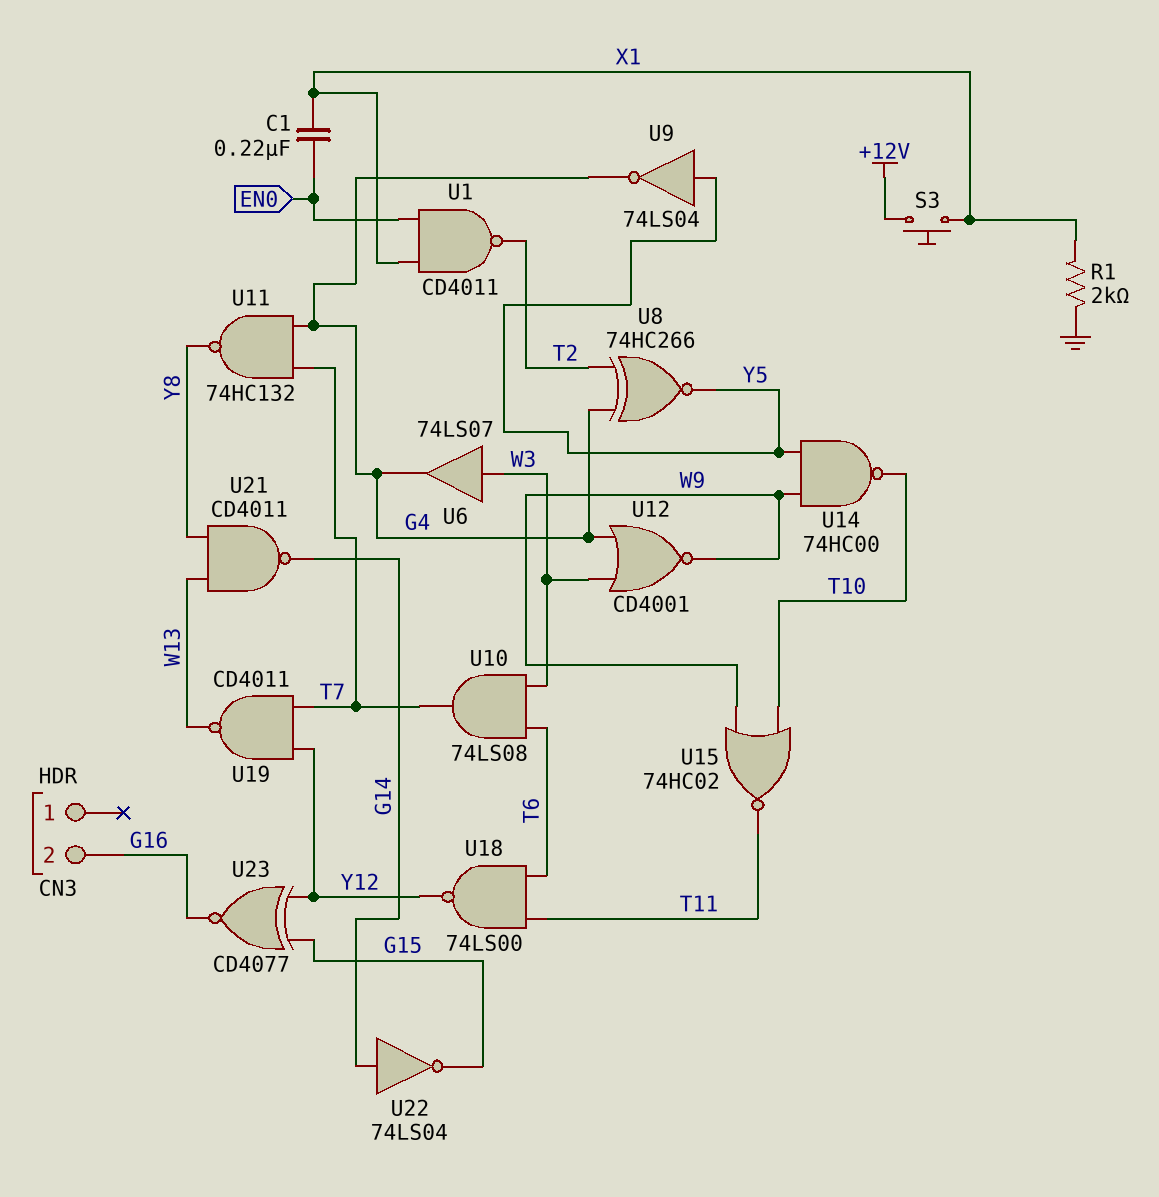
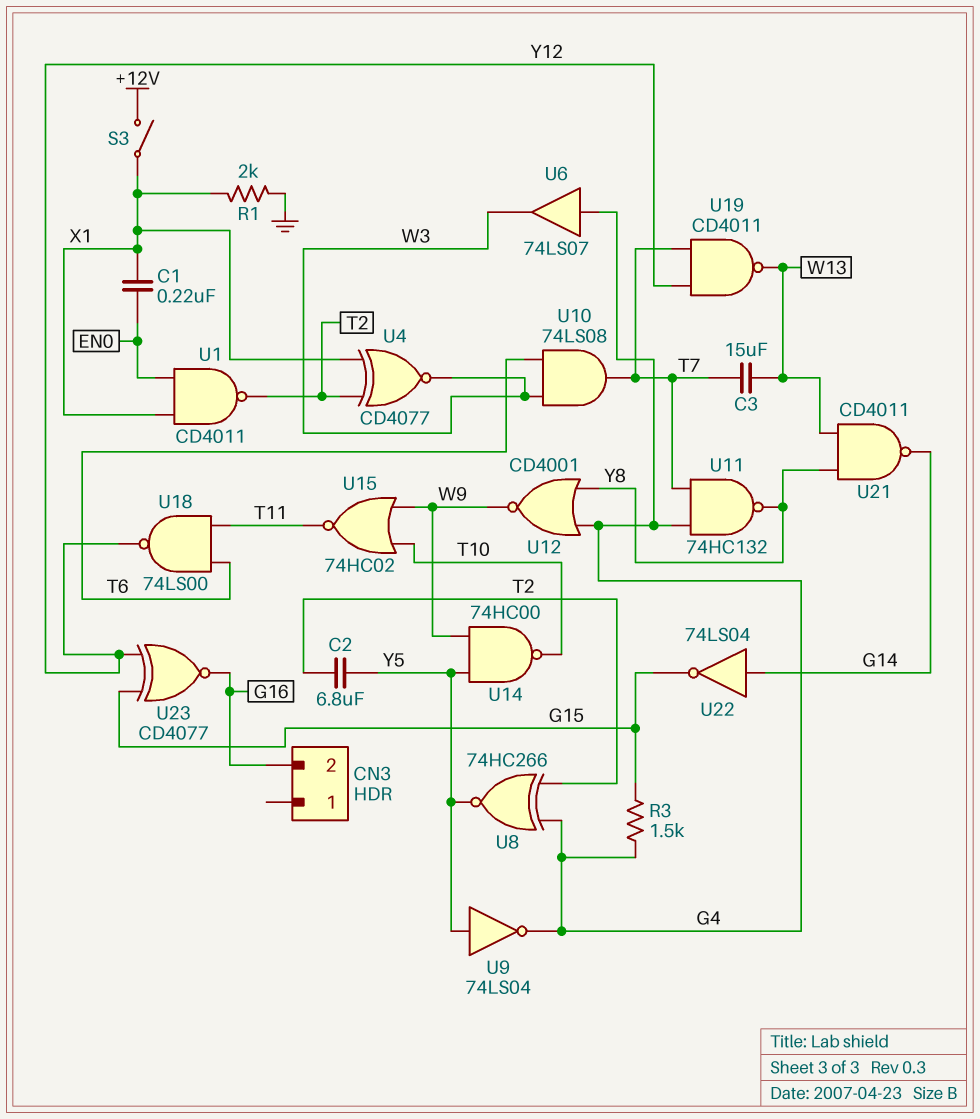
C2: none -> 6.8uF (T2, Y5)
C3: none -> 15uF (T7, W13)
R3: none -> 1.5k (G4, G15)
S3: button (+12V, X1) -> switch (+12V, X1)
U4: none -> XNOR CD4077 (in T2, in X1, out W3)
U6: buffer 74LS07 (in W3, out G4) -> buffer 74LS07 (in G4, out W3)
U12: NOR CD4001 (in G4, in W3, out W9) -> NOR CD4001 (in G4, in Y8, out W9)

